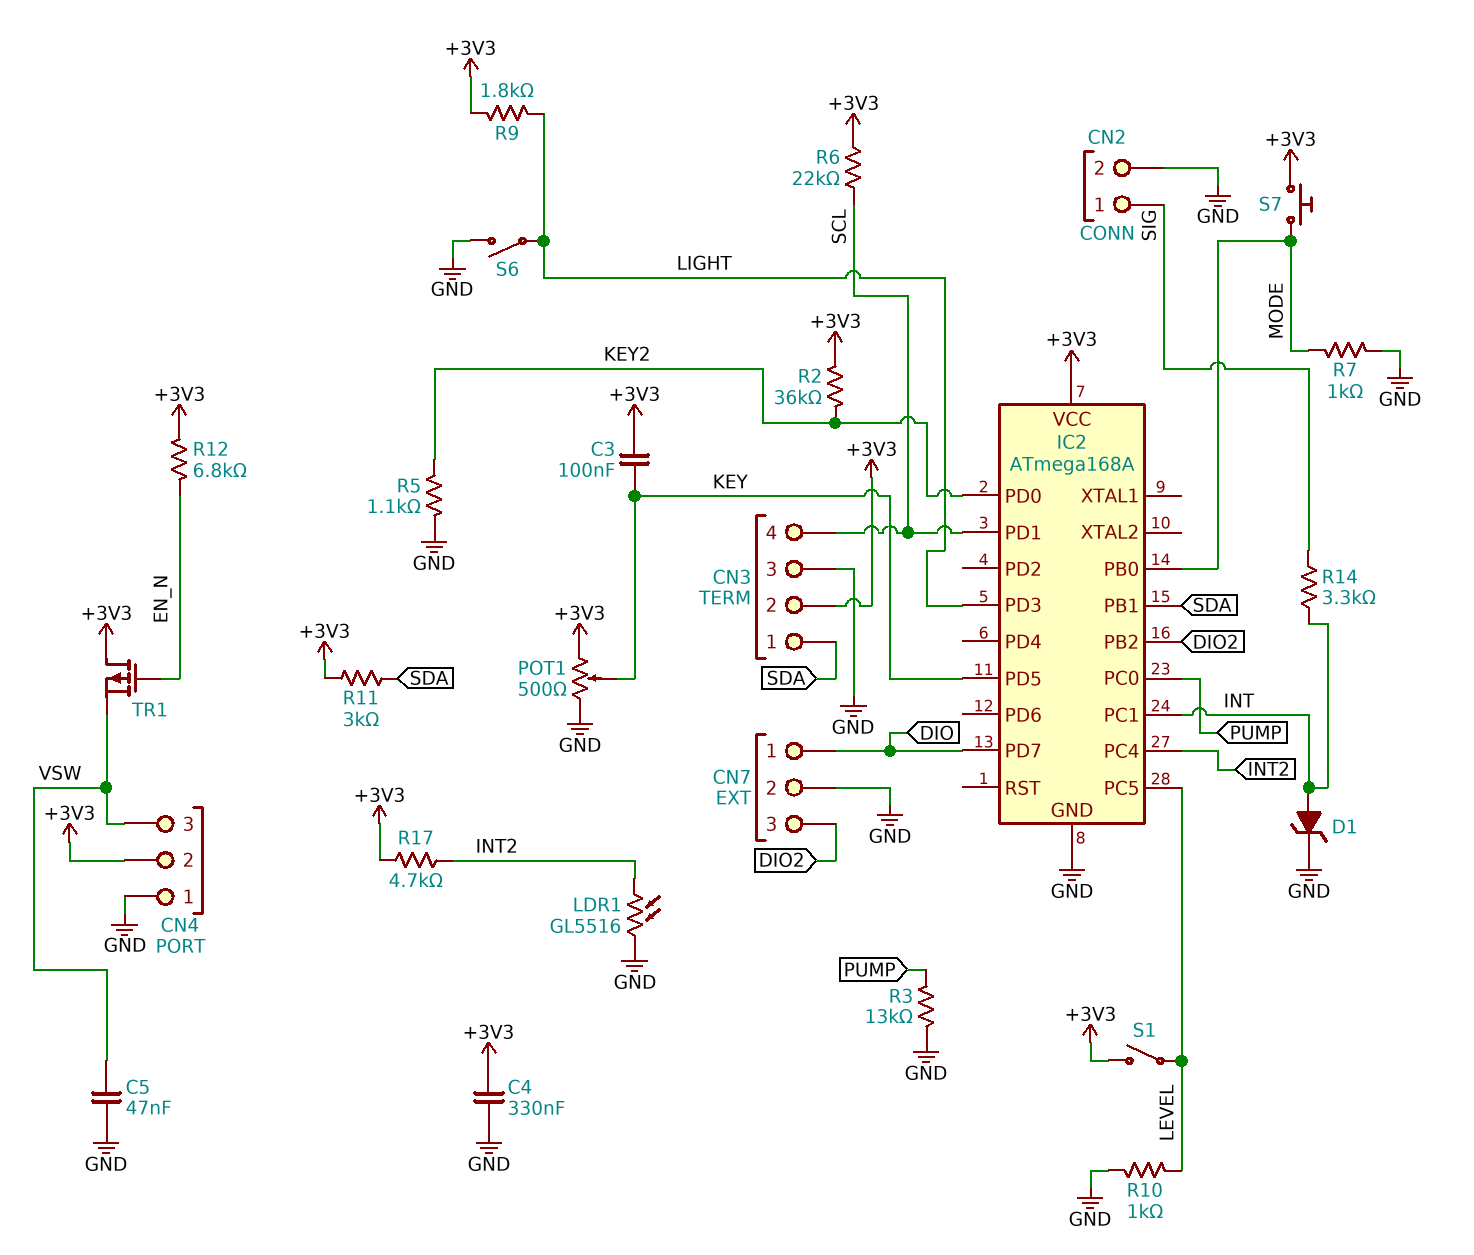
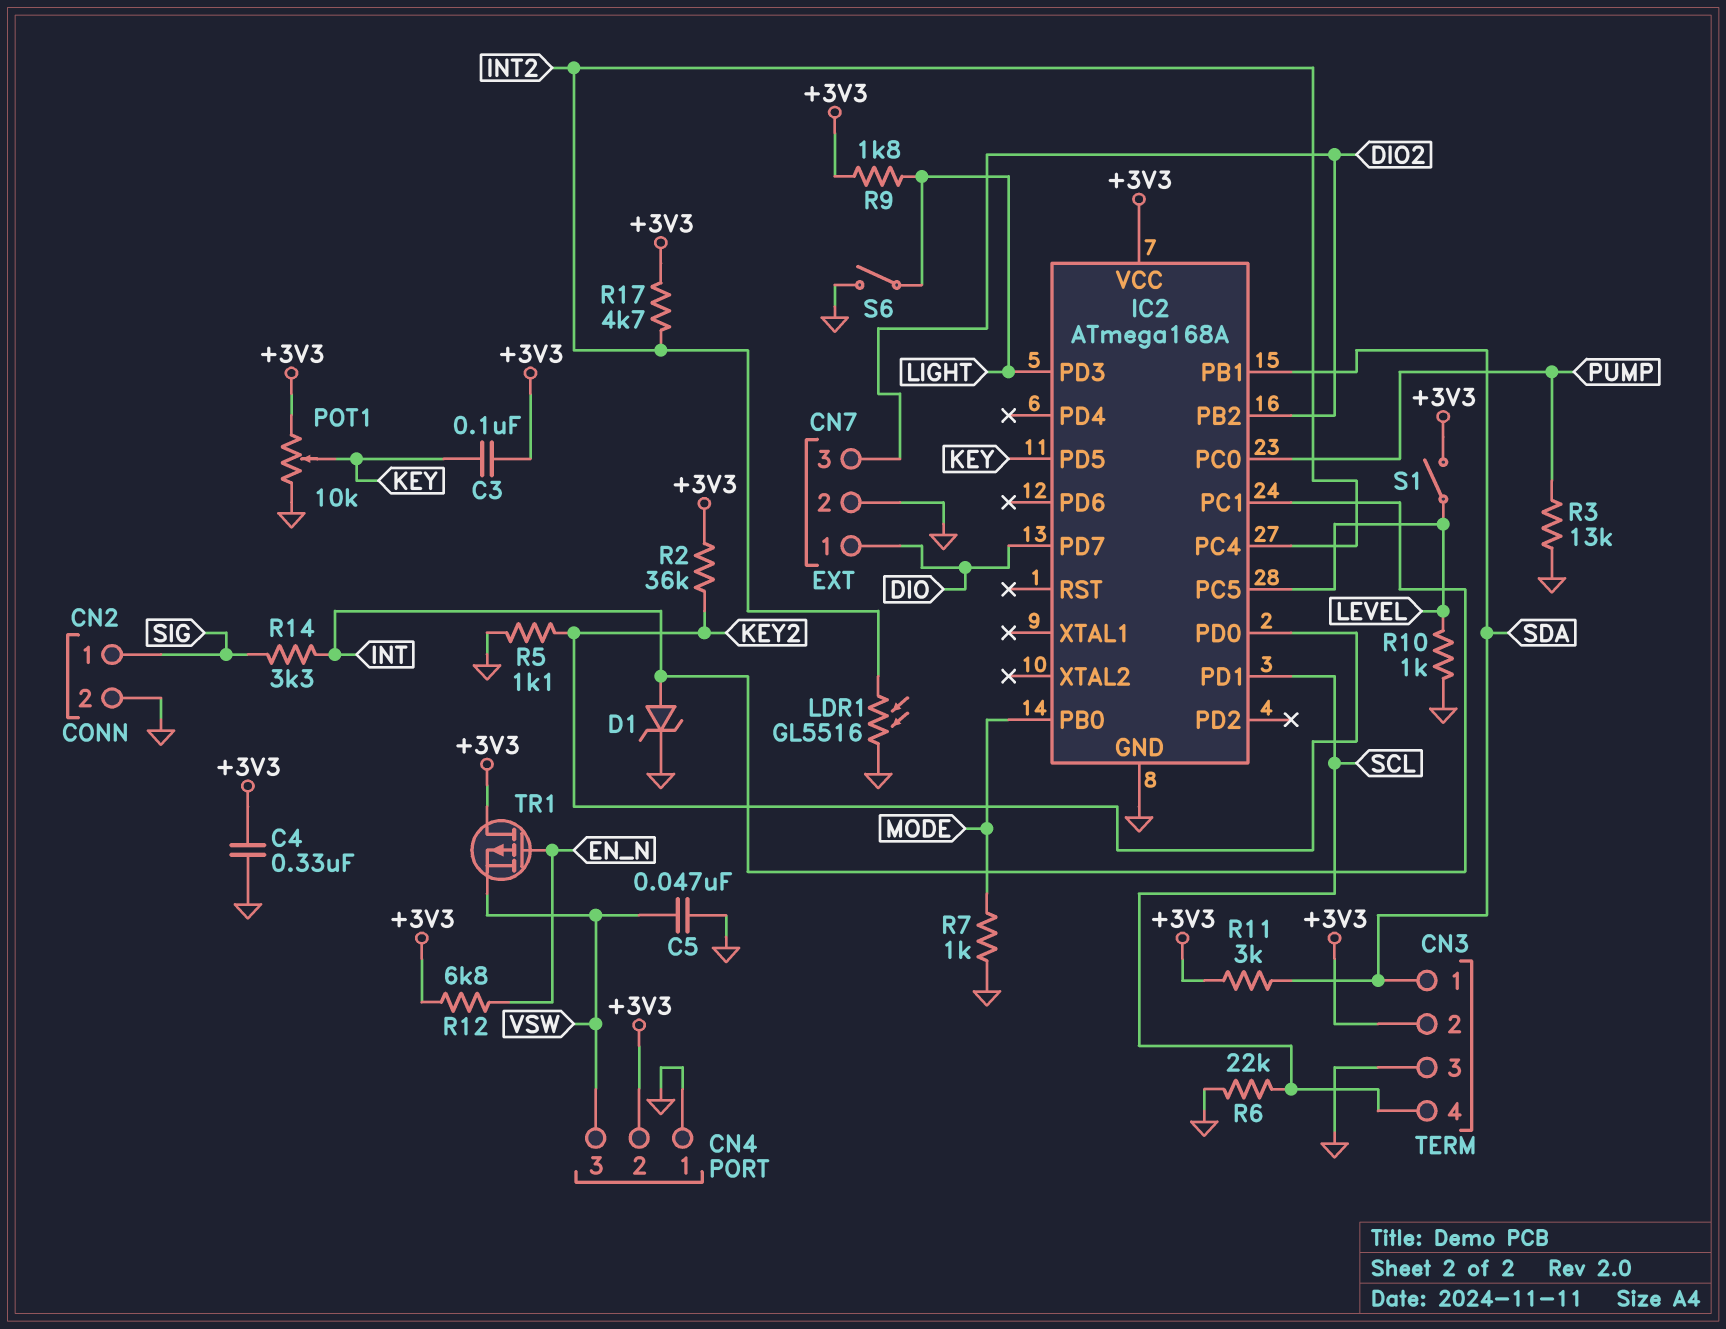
POT1: 500 (+3V3, GND, wiper KEY) -> 10k (+3V3, GND, wiper KEY)
R6: 22k (+3V3, SCL) -> 22k (GND, SCL)
S7: button (+3V3, MODE) -> none

